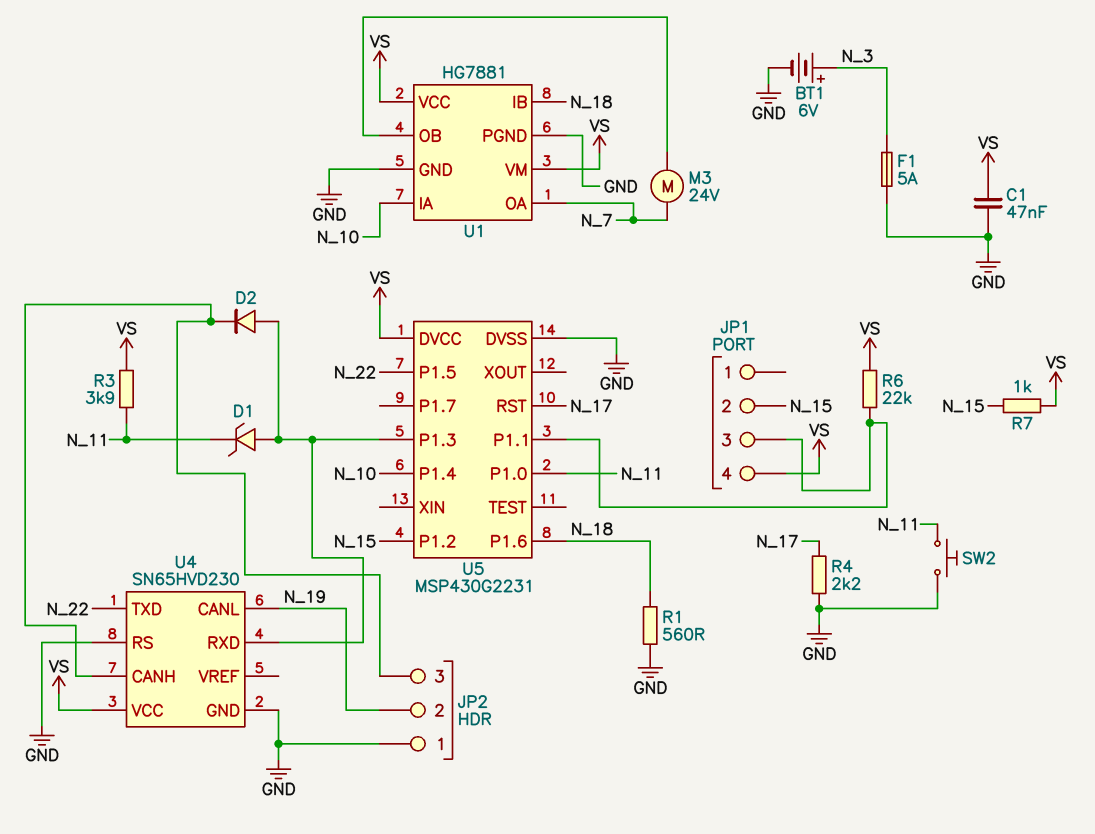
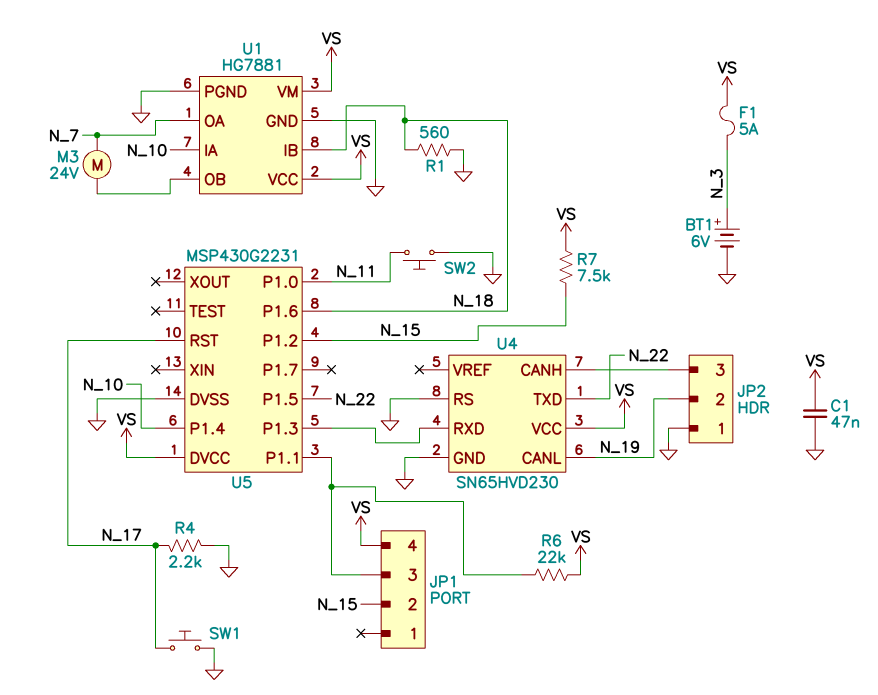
D1: zener (A U4/RXD, K N_11) -> none
D2: diode (A U4/RXD, K JP2/3) -> none
F1: 5A (GND, N_3) -> 5A (N_3, VS)
R3: 3.9k (N_11, VS) -> none
R7: 1k (N_15, VS) -> 7.5k (N_15, VS)
SW1: none -> button (GND, N_17)

